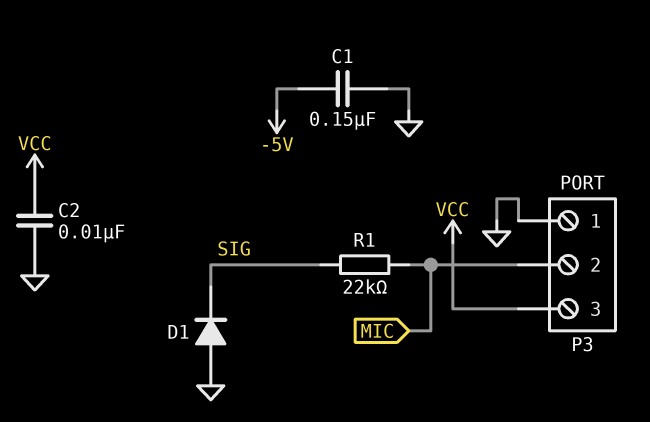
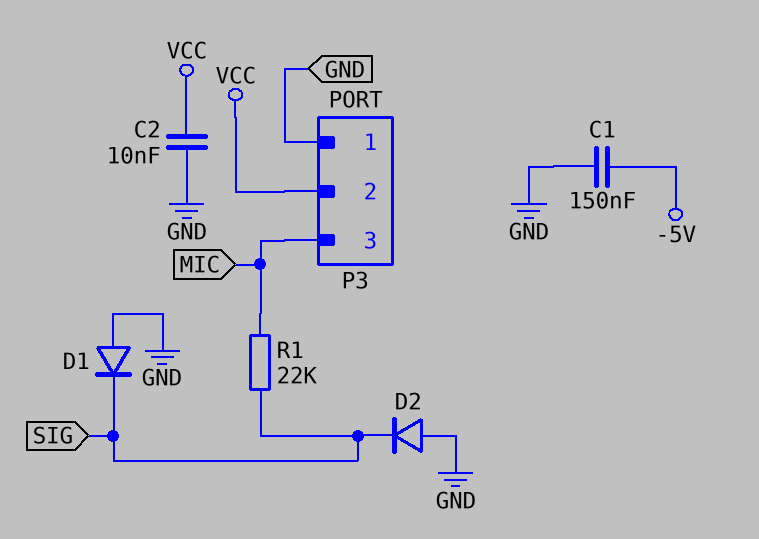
D2: none -> diode (A GND, K SIG)
P3 pin 2: MIC -> VCC
P3 pin 3: VCC -> MIC

